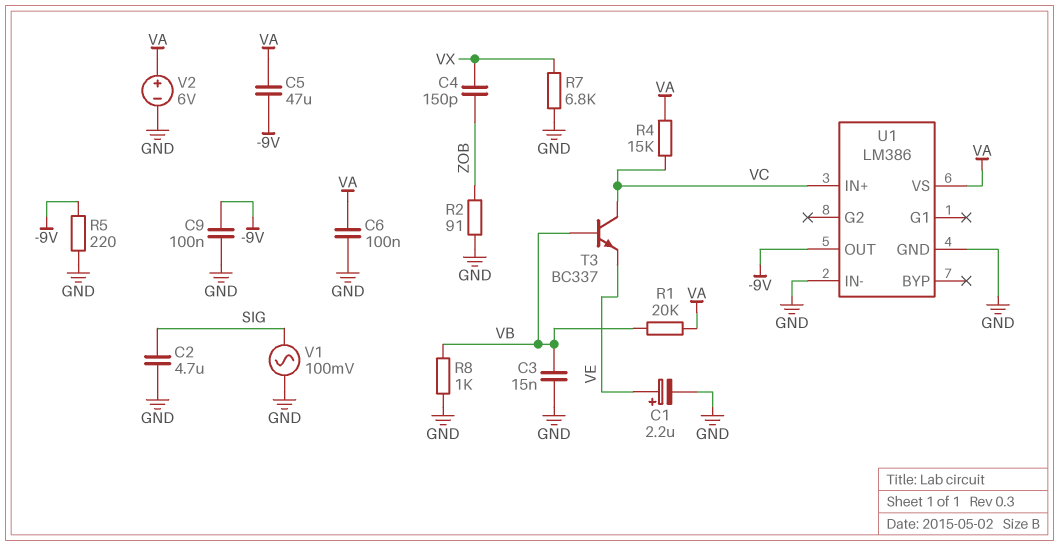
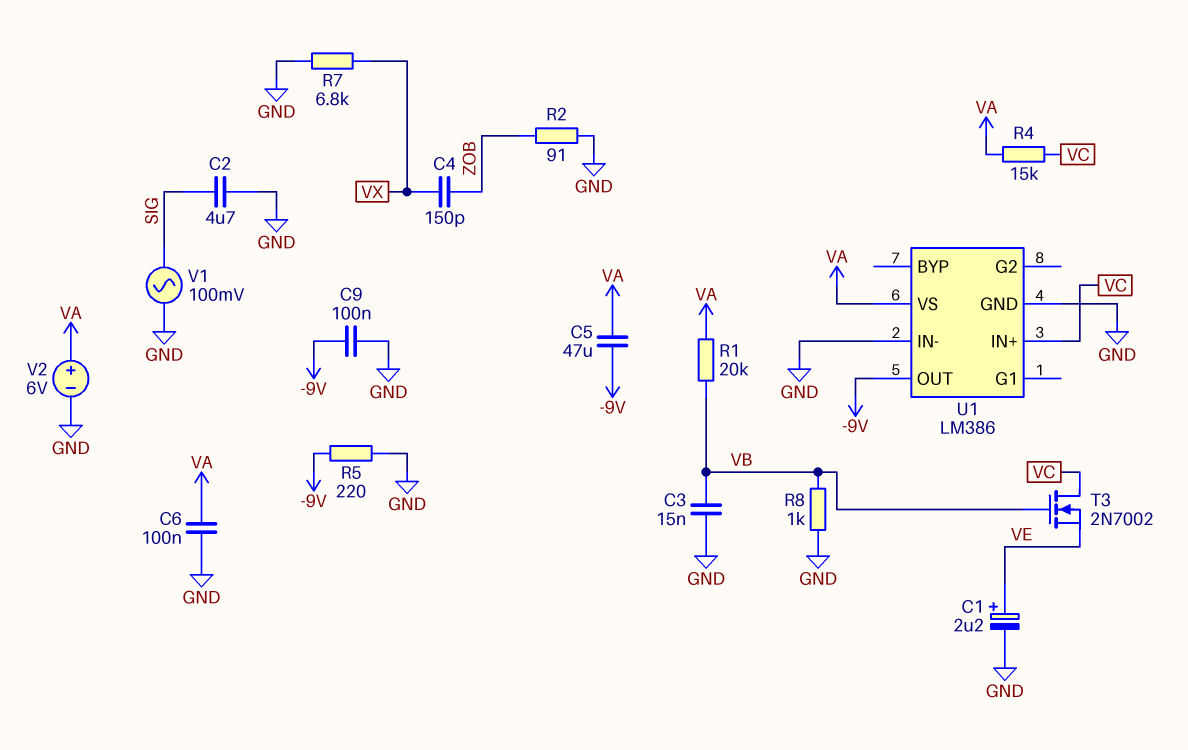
T3: NPN BC337 (B VB, C VC, E VE) -> NMOS 2N7002 (G VB, D VC, S VE)

